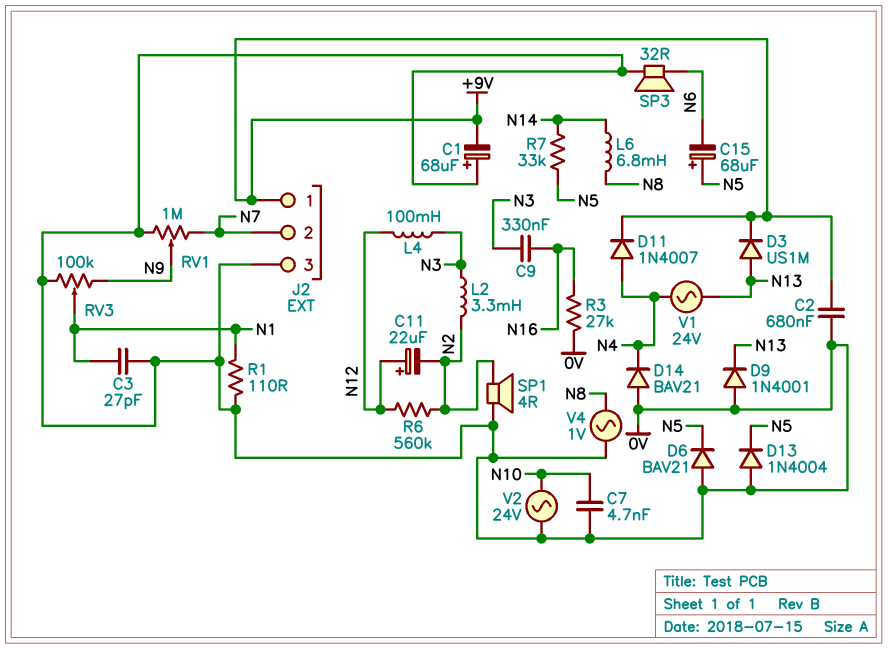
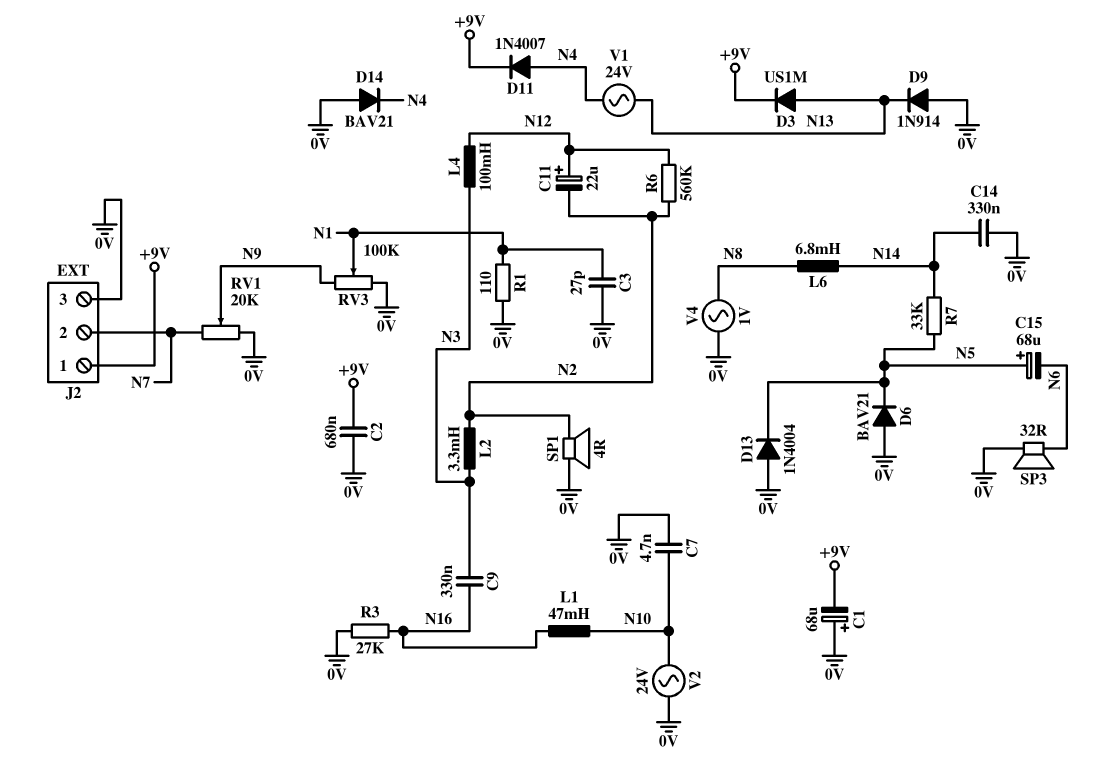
C14: none -> 330nF (0V, N14)
D9: diode 1N4001 (A 0V, K N13) -> diode 1N914 (A 0V, K N13)
L1: none -> 47mH (N10, N16)
RV1: 1M (0V, N7, wiper N9) -> 20k (0V, N7, wiper N9)

